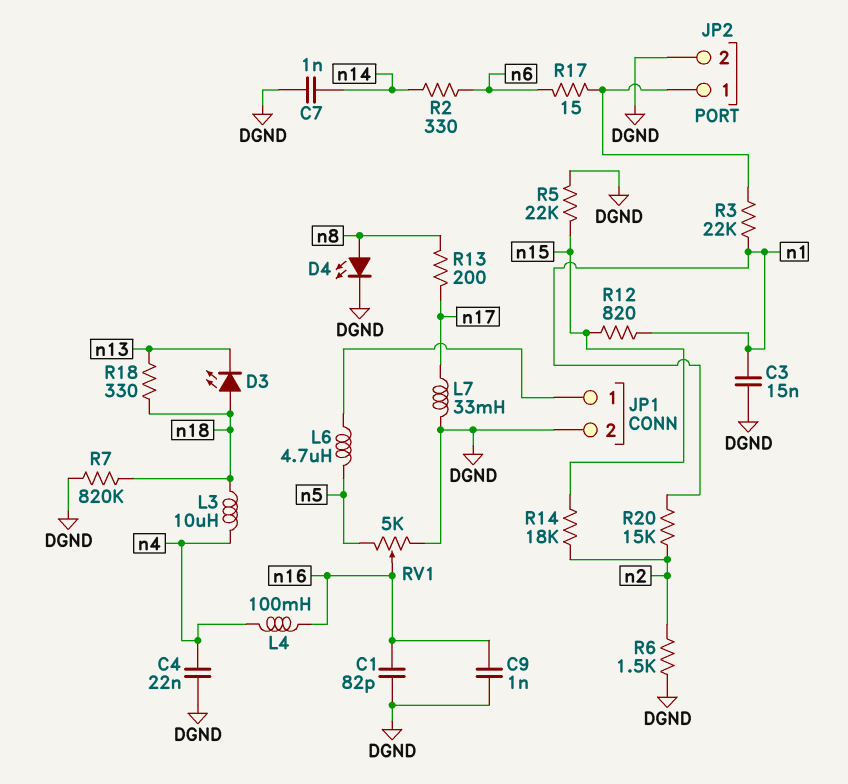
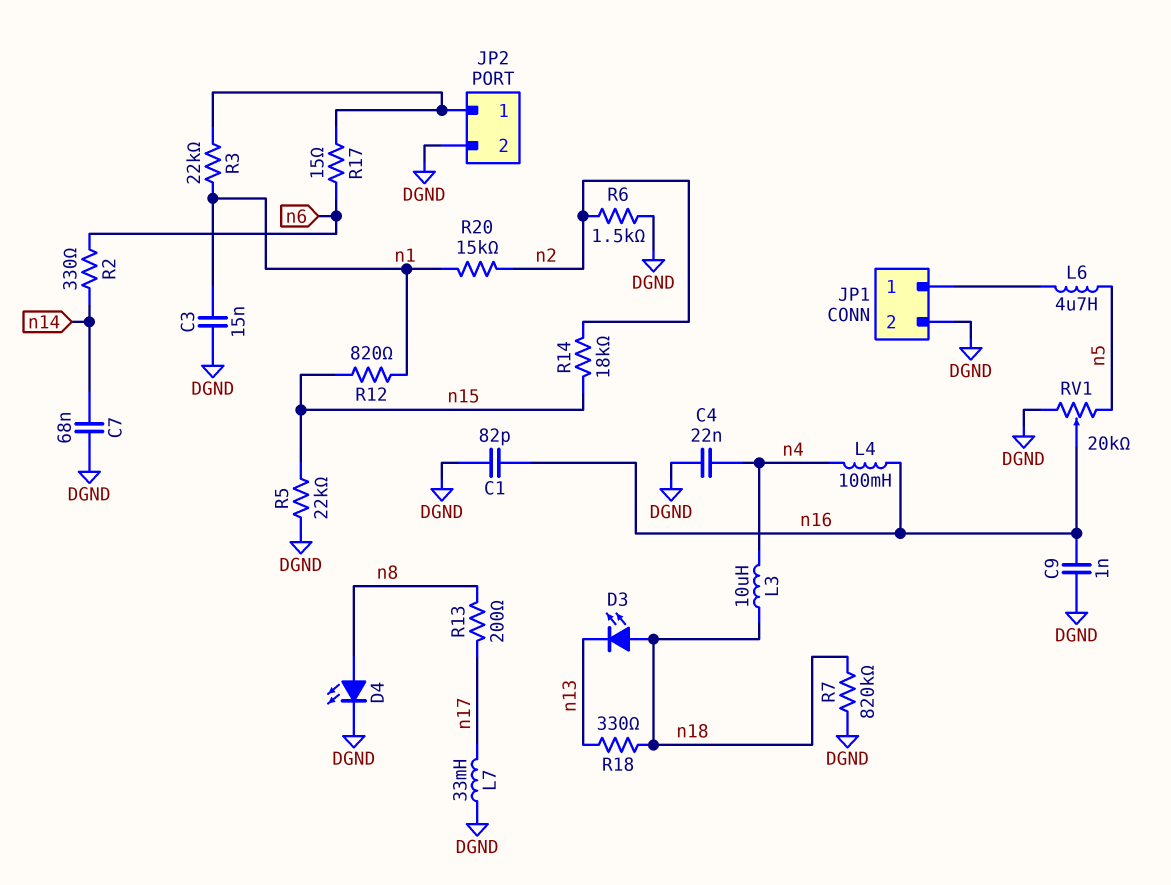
C7: 1nF (DGND, n14) -> 68nF (DGND, n14)
RV1: 5k (DGND, n5, wiper n16) -> 20k (DGND, n5, wiper n16)

